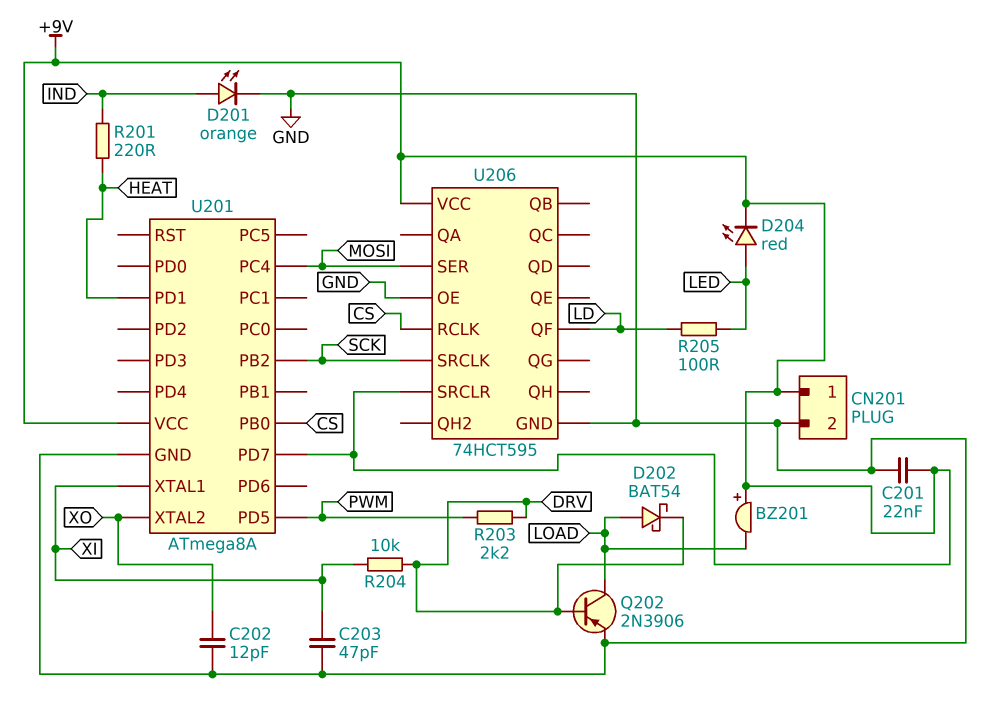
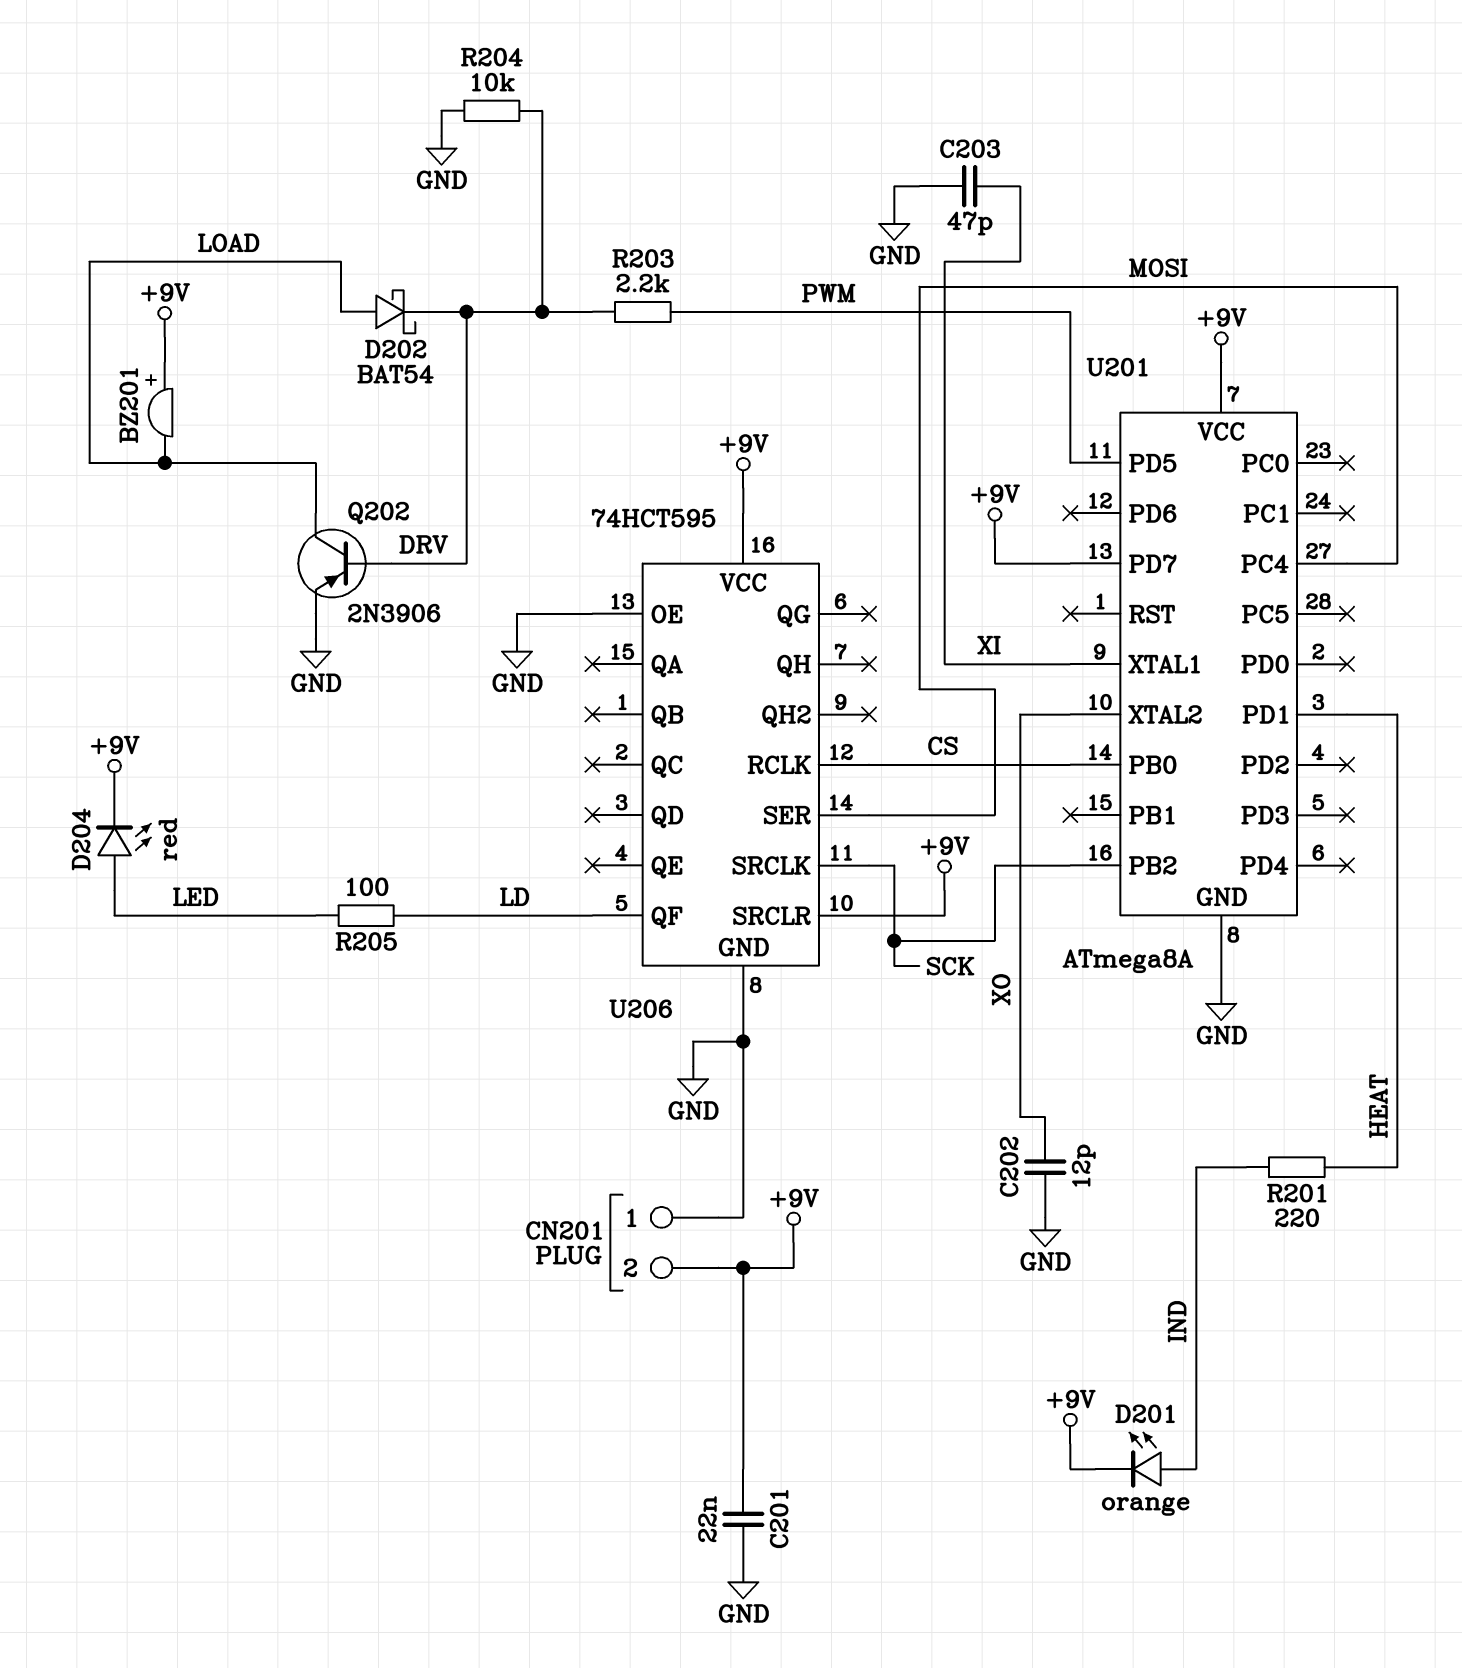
CN201 pin 1: +9V -> GND
CN201 pin 2: GND -> +9V
D201: LED orange (A IND, K GND) -> LED orange (A IND, K +9V)
R204: 10k (DRV, XI) -> 10k (DRV, GND)

